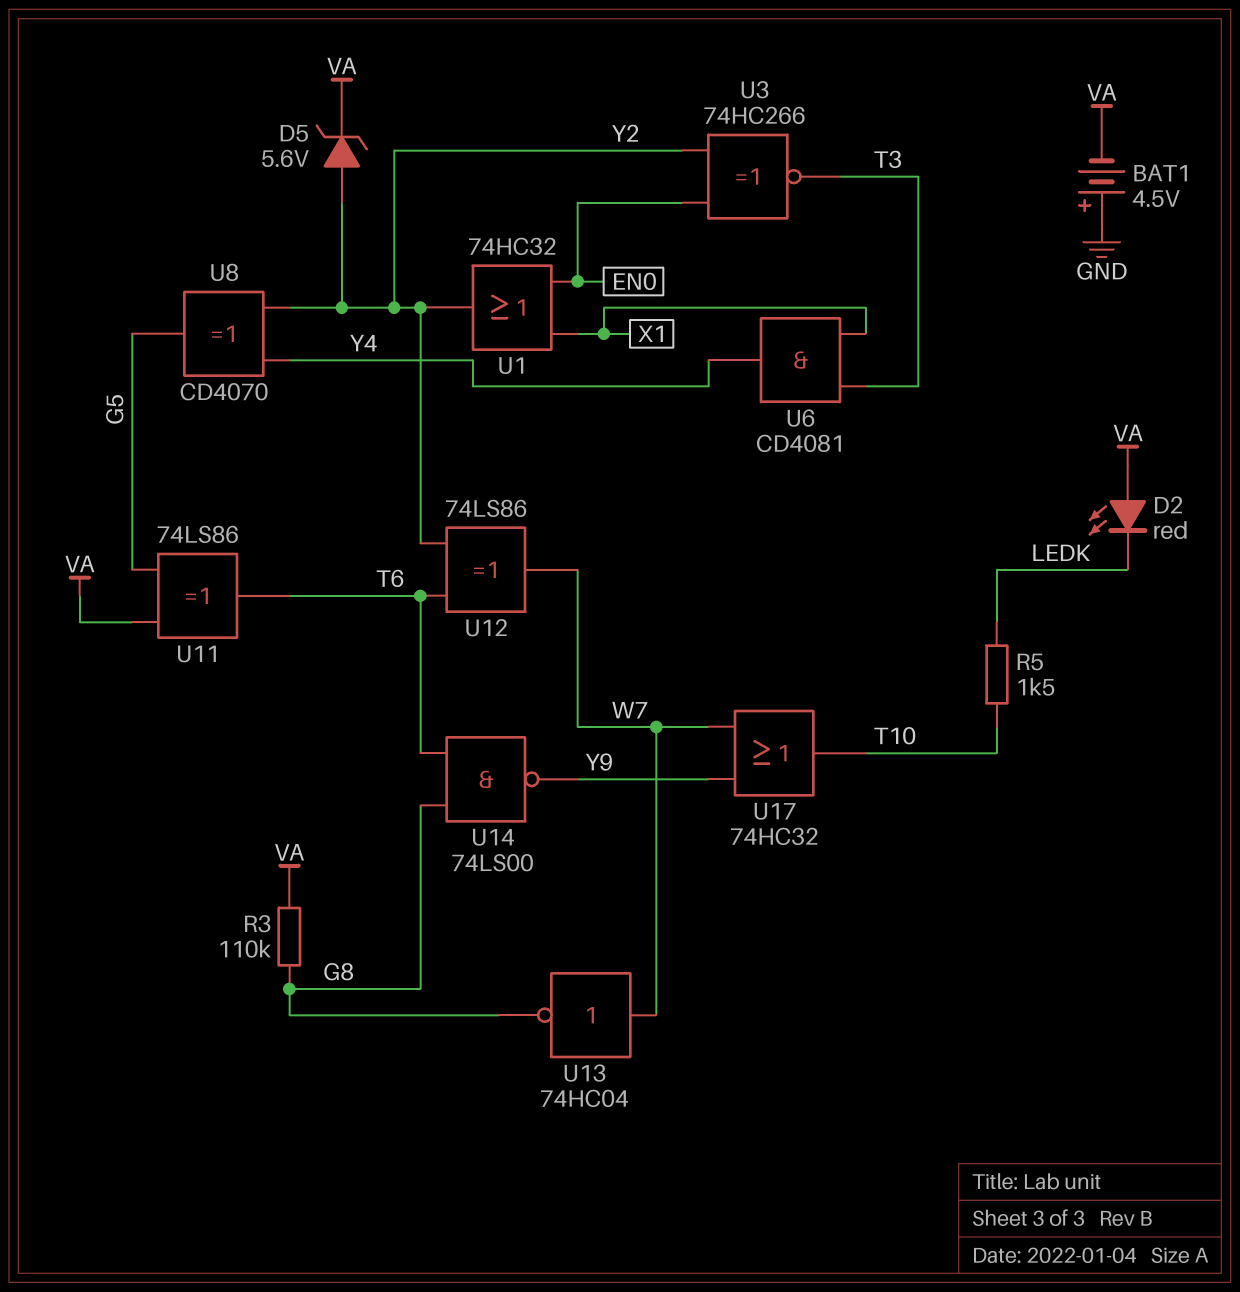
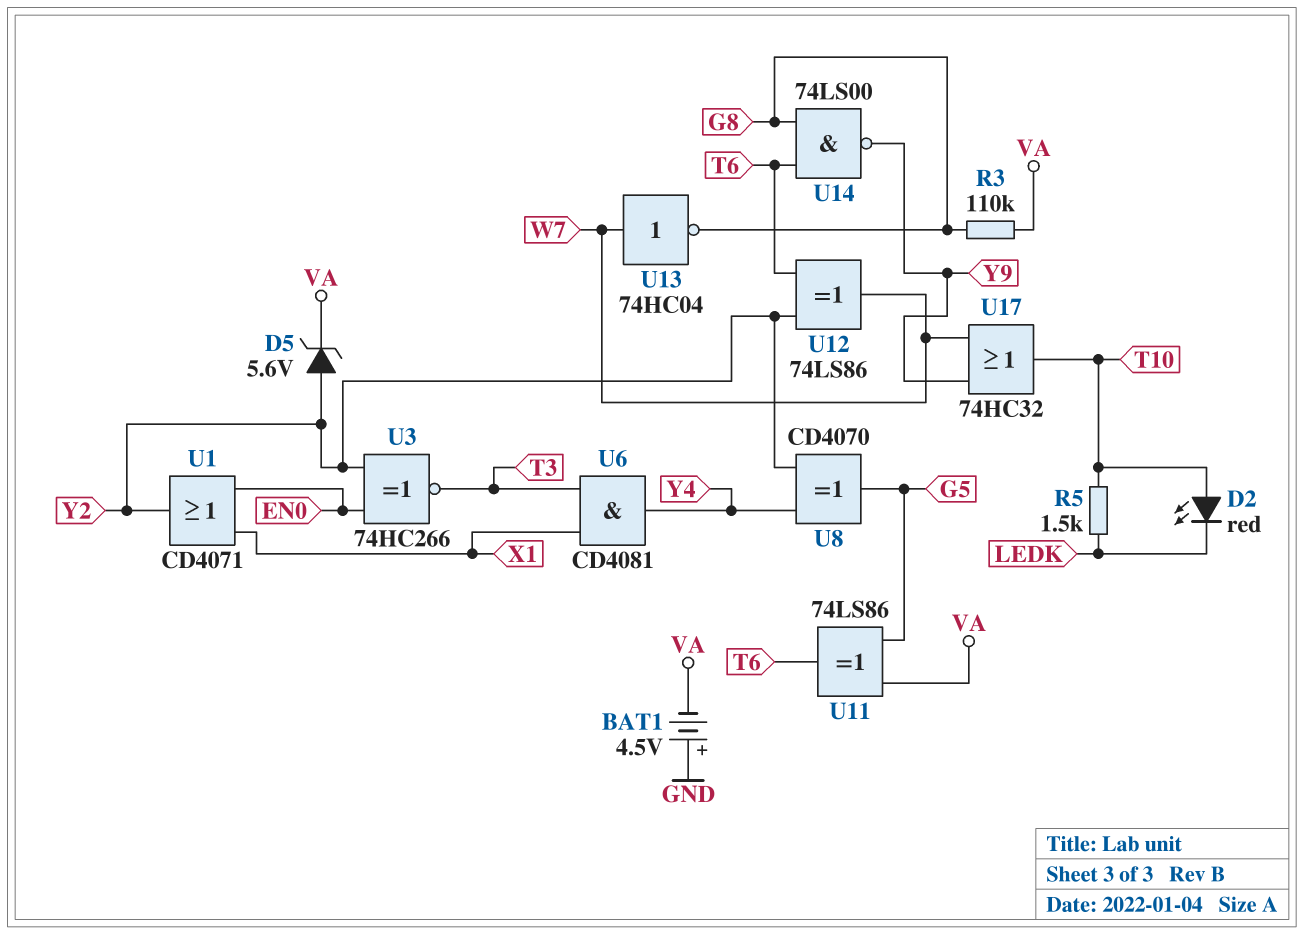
D2: LED red (A VA, K LEDK) -> LED red (A T10, K LEDK)
U1: OR 74HC32 (in EN0, in X1, out Y2) -> OR CD4071 (in EN0, in X1, out Y2)

